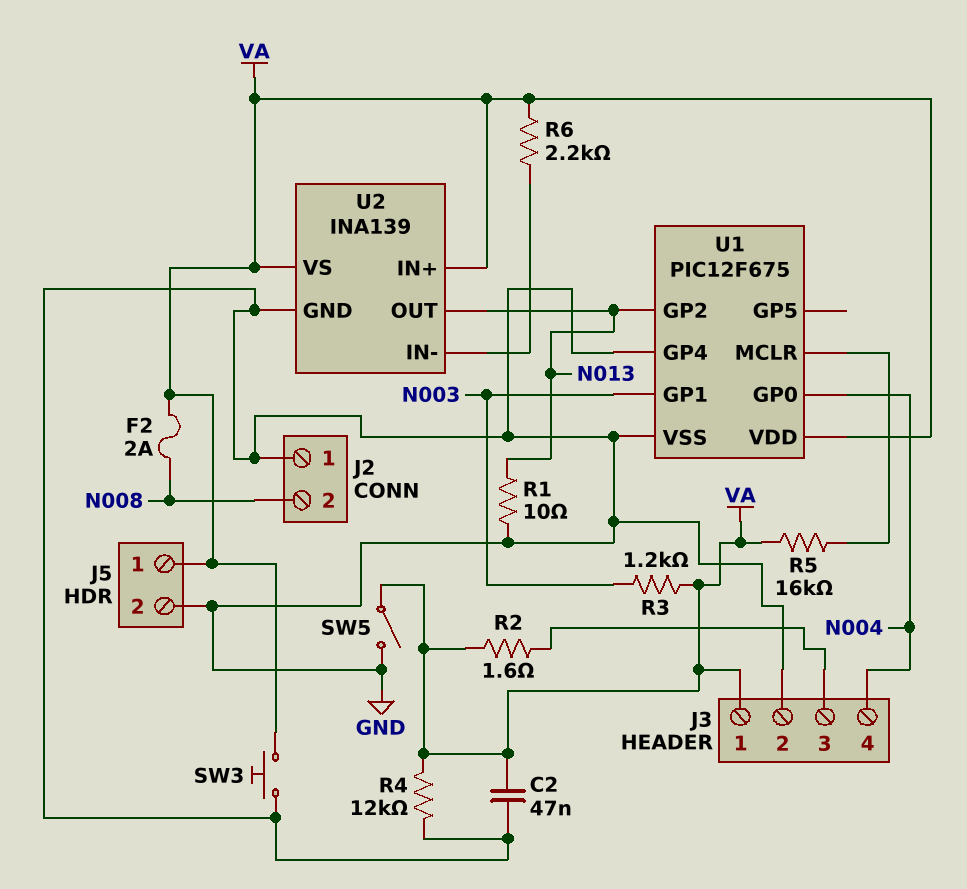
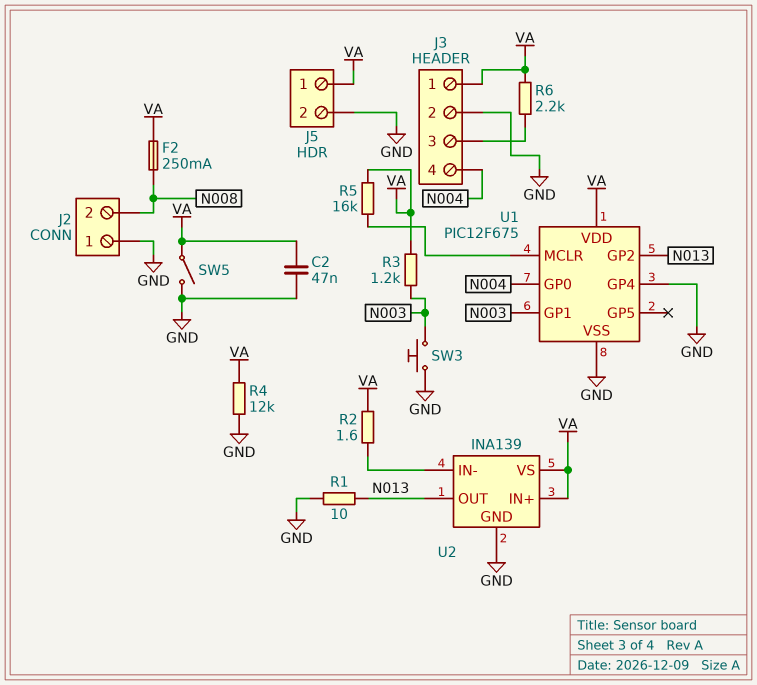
F2: 2A (N008, VA) -> 250mA (N008, VA)
R2: 1.6 (J3/3, VA) -> 1.6 (U2/IN-, VA)
R6: 2.2k (U2/IN-, VA) -> 2.2k (J3/3, VA)
SW3: button (GND, VA) -> button (GND, N003)

